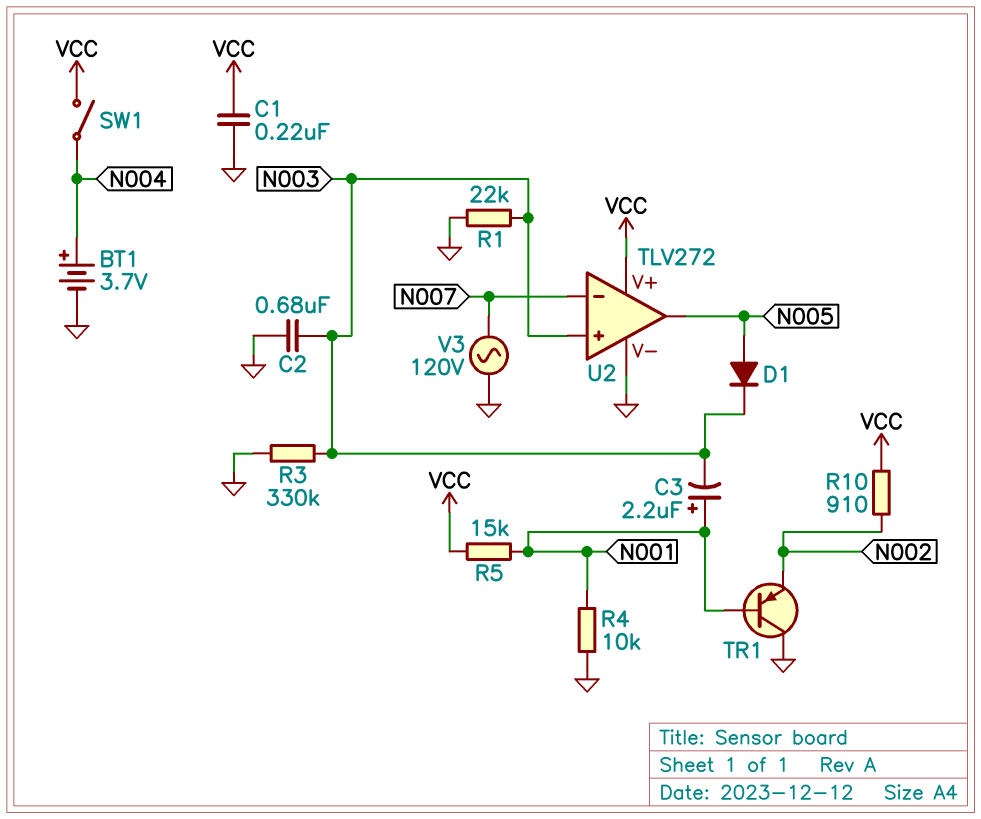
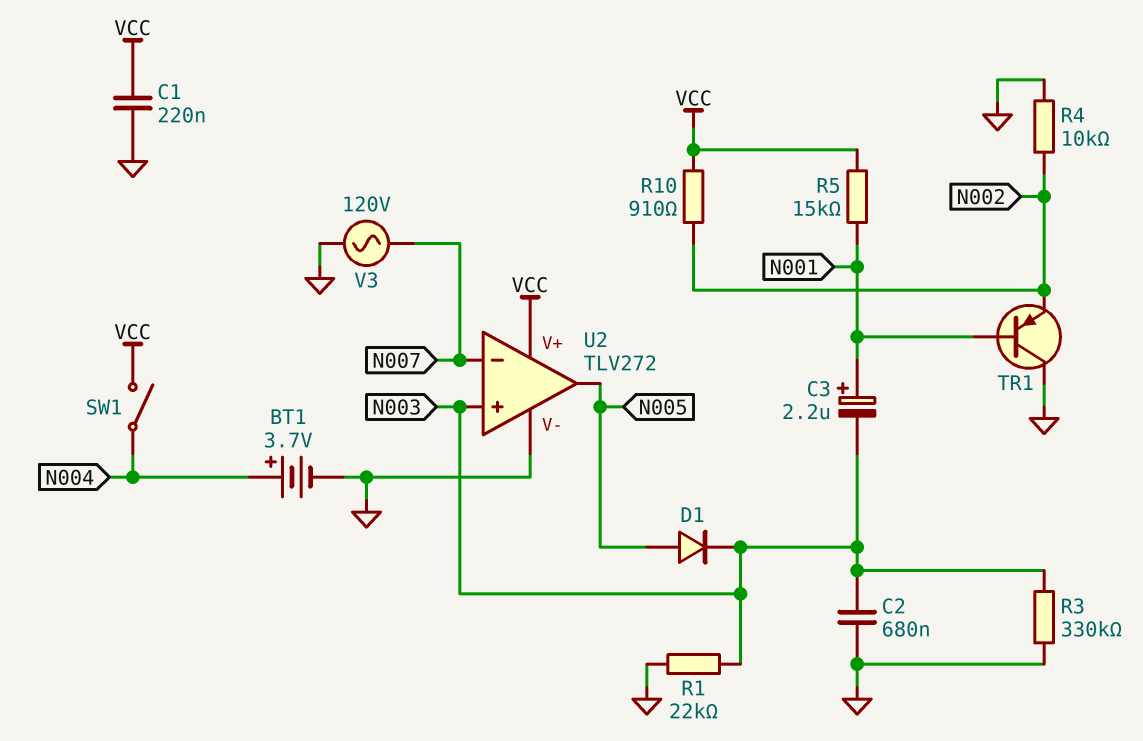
R4: 10k (GND, N001) -> 10k (GND, N002)

